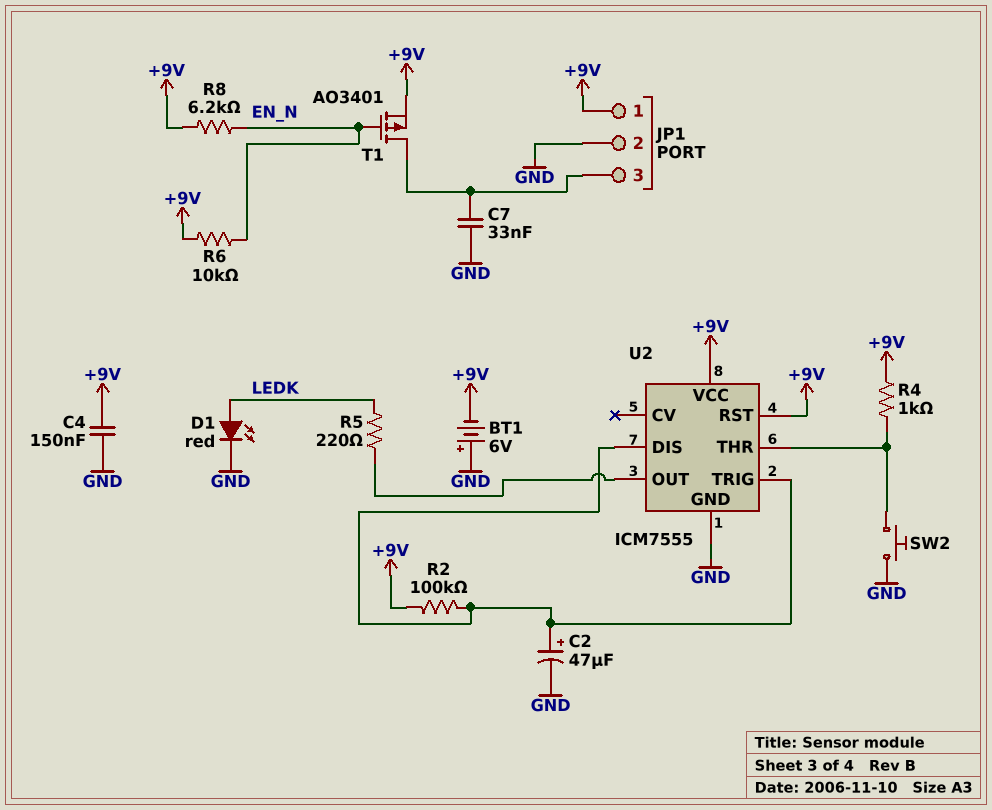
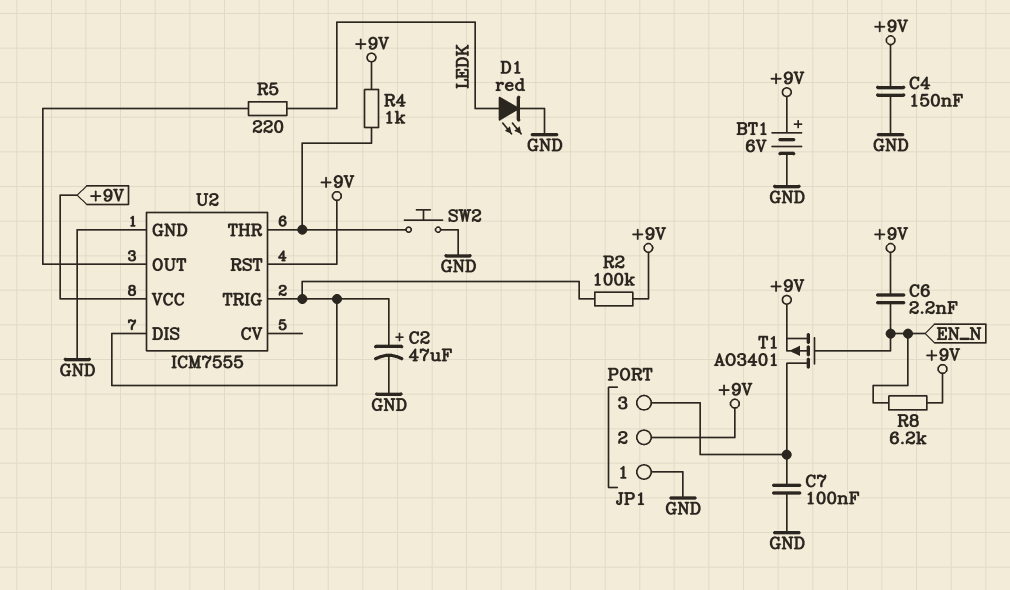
BT1: 6V (plus GND, minus +9V) -> 6V (plus +9V, minus GND)
C6: none -> 2.2nF (+9V, EN_N)
C7: 33nF (GND, JP1/3) -> 100nF (GND, JP1/3)
JP1 pin 1: +9V -> GND
JP1 pin 2: GND -> +9V
R6: 10k (+9V, EN_N) -> none

